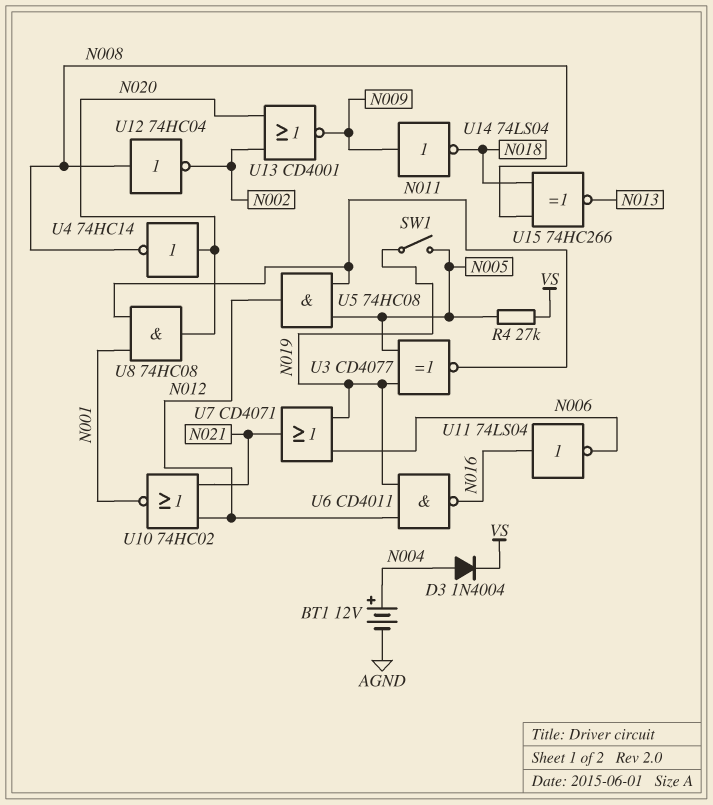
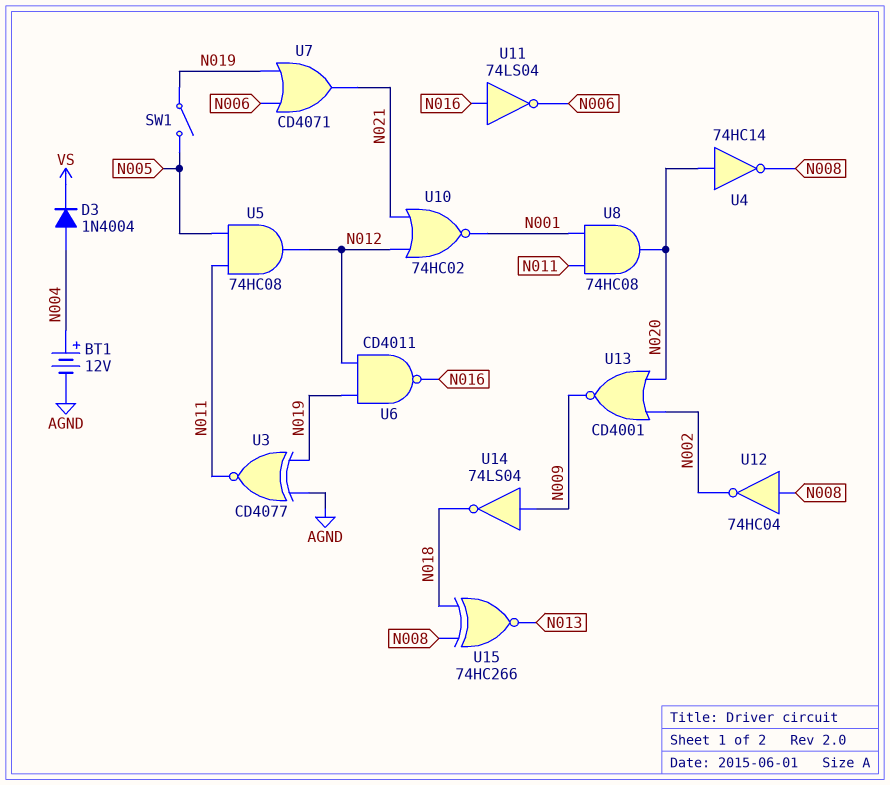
R4: 27k (N005, VS) -> none
U3: XNOR CD4077 (in N005, in N019, out N011) -> XNOR CD4077 (in AGND, in N019, out N011)

